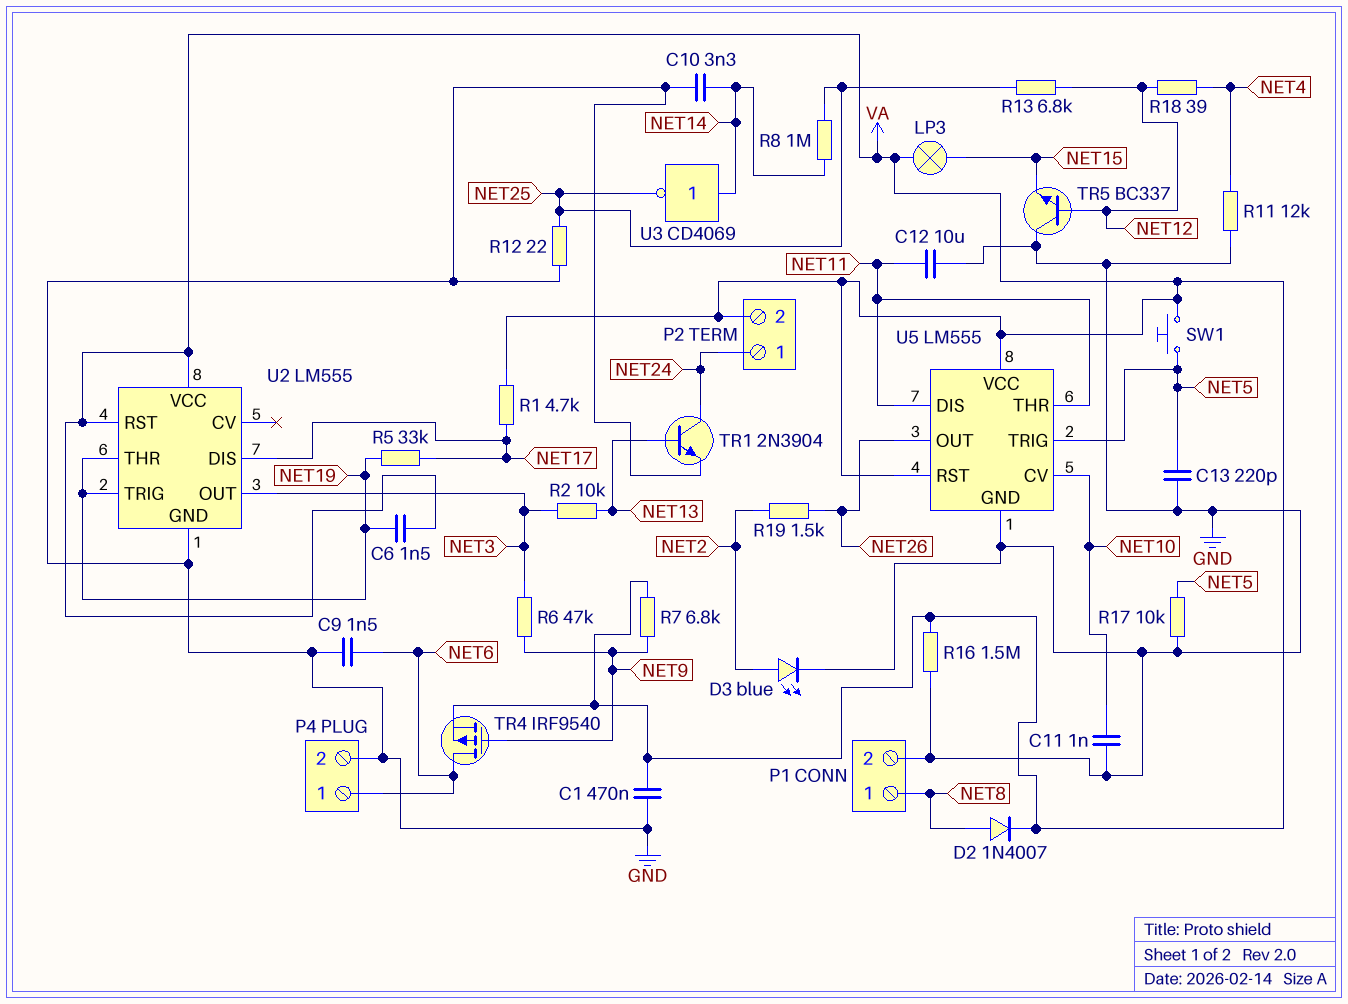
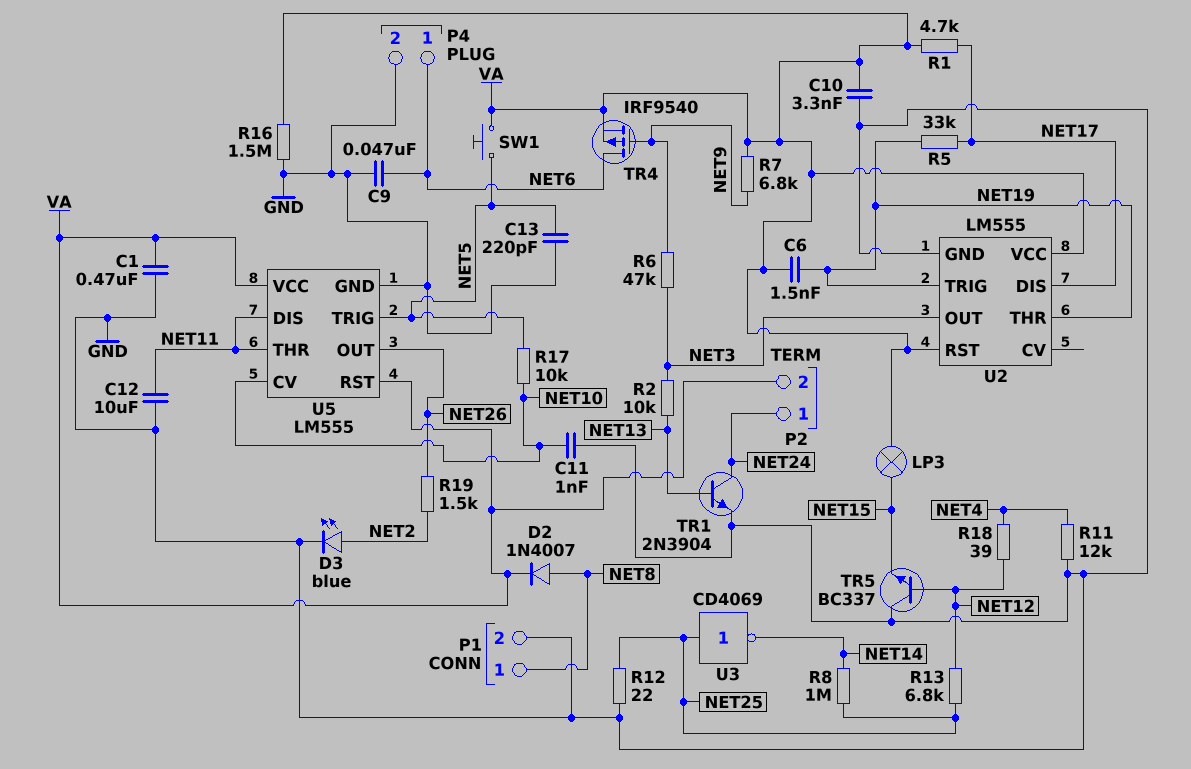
C9: 1.5nF (GND, NET6) -> 47nF (GND, NET6)
C10: 3.3nF (GND, NET14) -> 3.3nF (GND, VA)
R17: 10k (GND, NET5) -> 10k (NET5, NET10)
U3: NOT CD4069 (in NET14, out NET25) -> NOT CD4069 (in NET25, out NET14)

